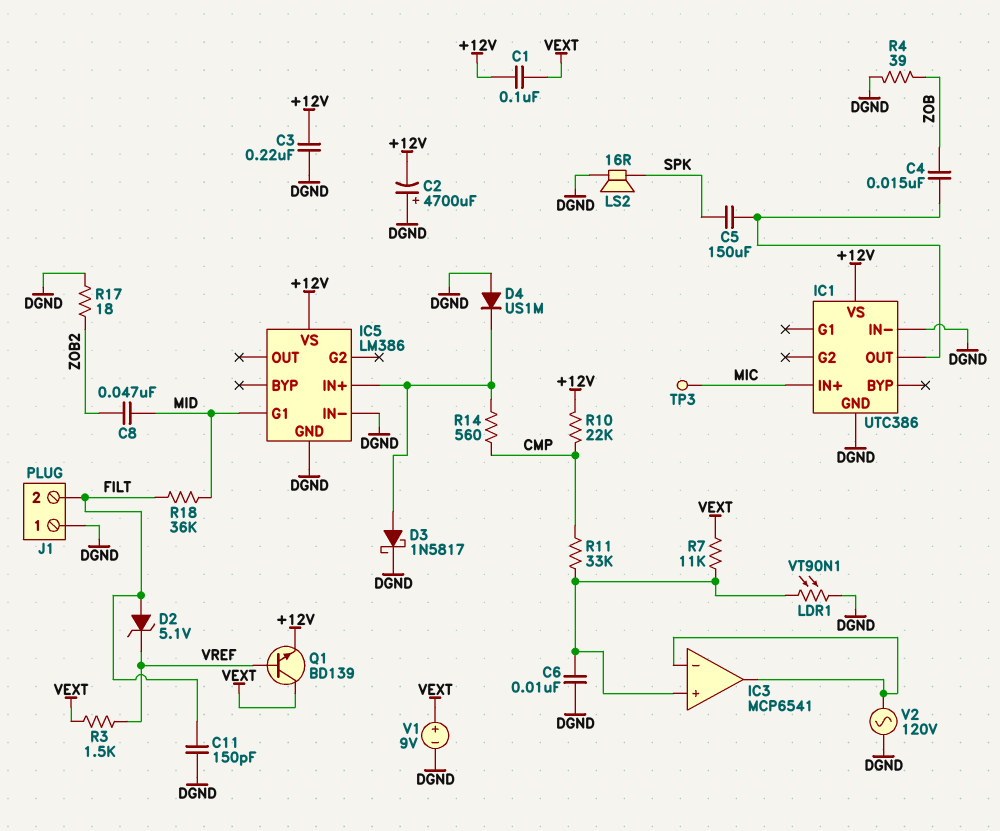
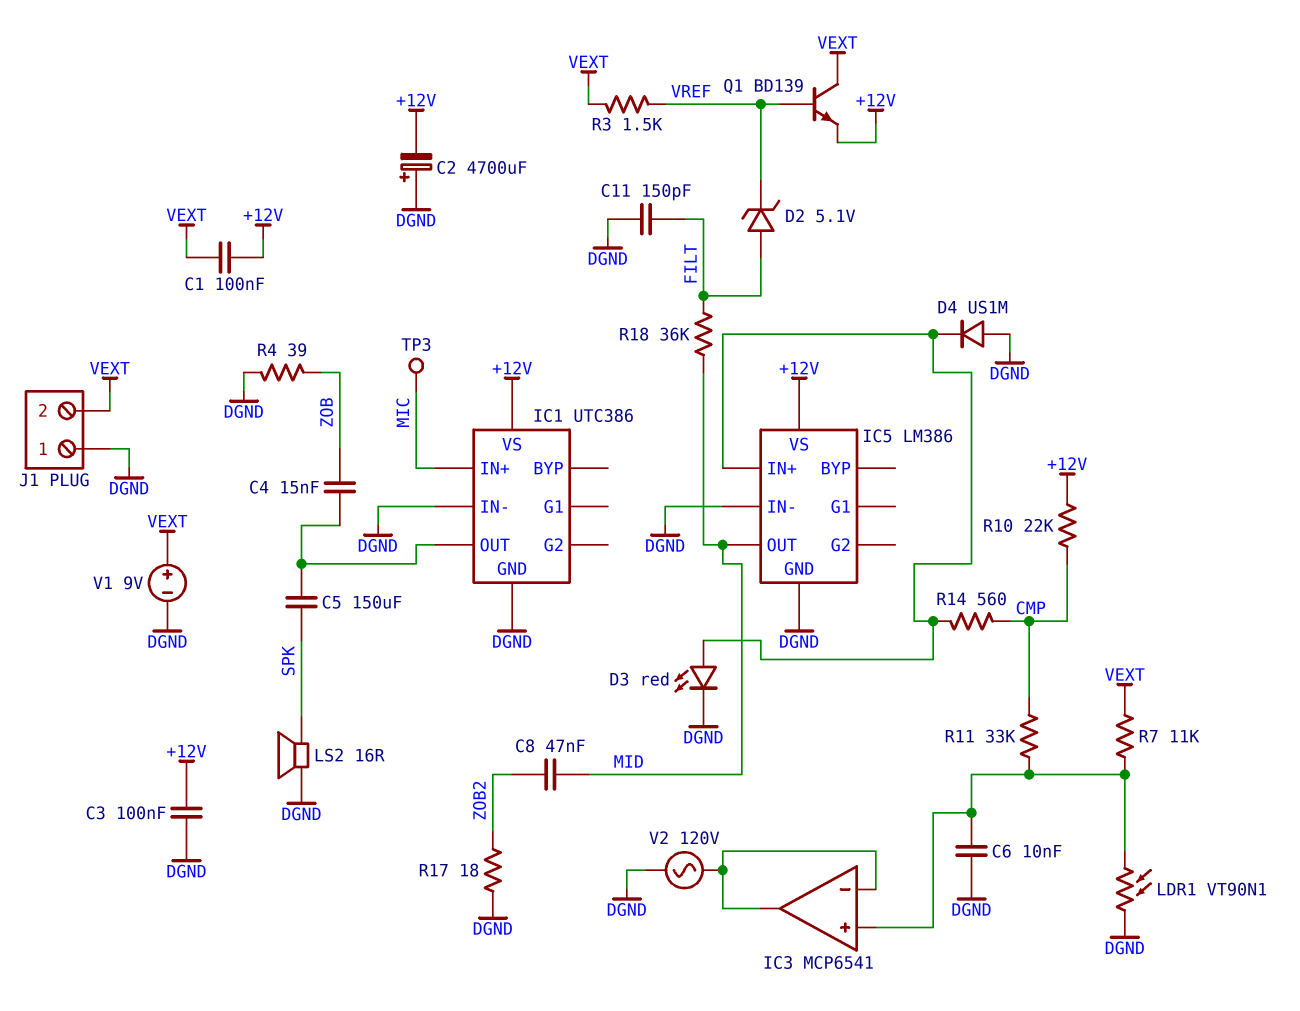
C3: 220nF (+12V, DGND) -> 100nF (+12V, DGND)
D3: schottky 1N5817 (A IC5/IN+, K DGND) -> LED red (A IC5/IN+, K DGND)
IC5 pin G1: MID -> none
IC5 pin OUT: none -> MID
J1 pin 2: FILT -> VEXT

